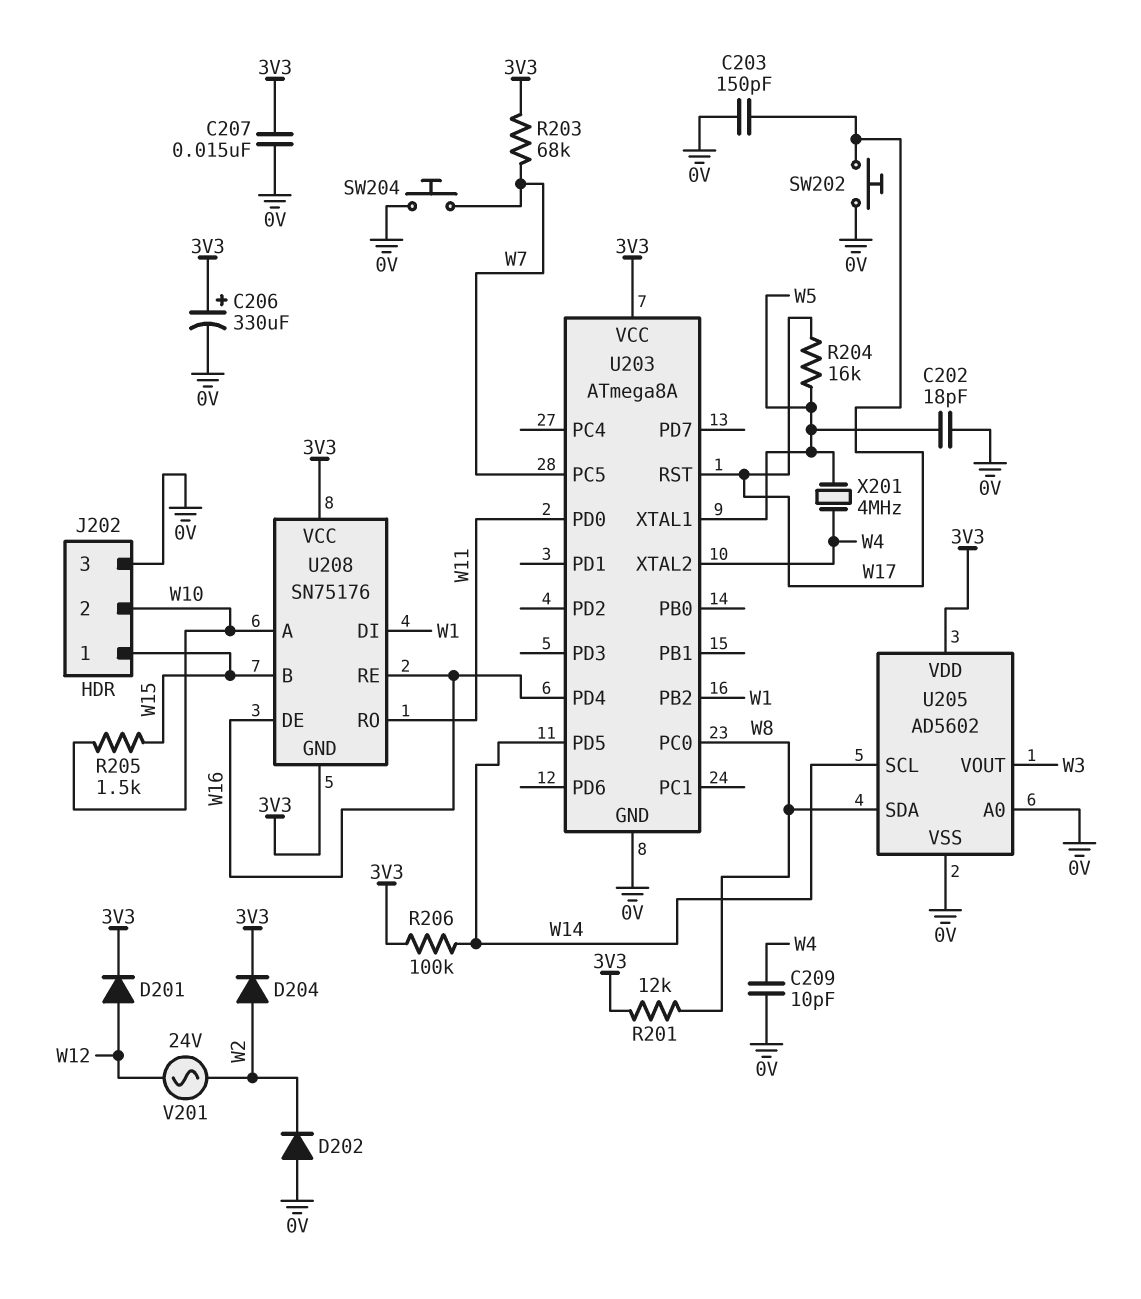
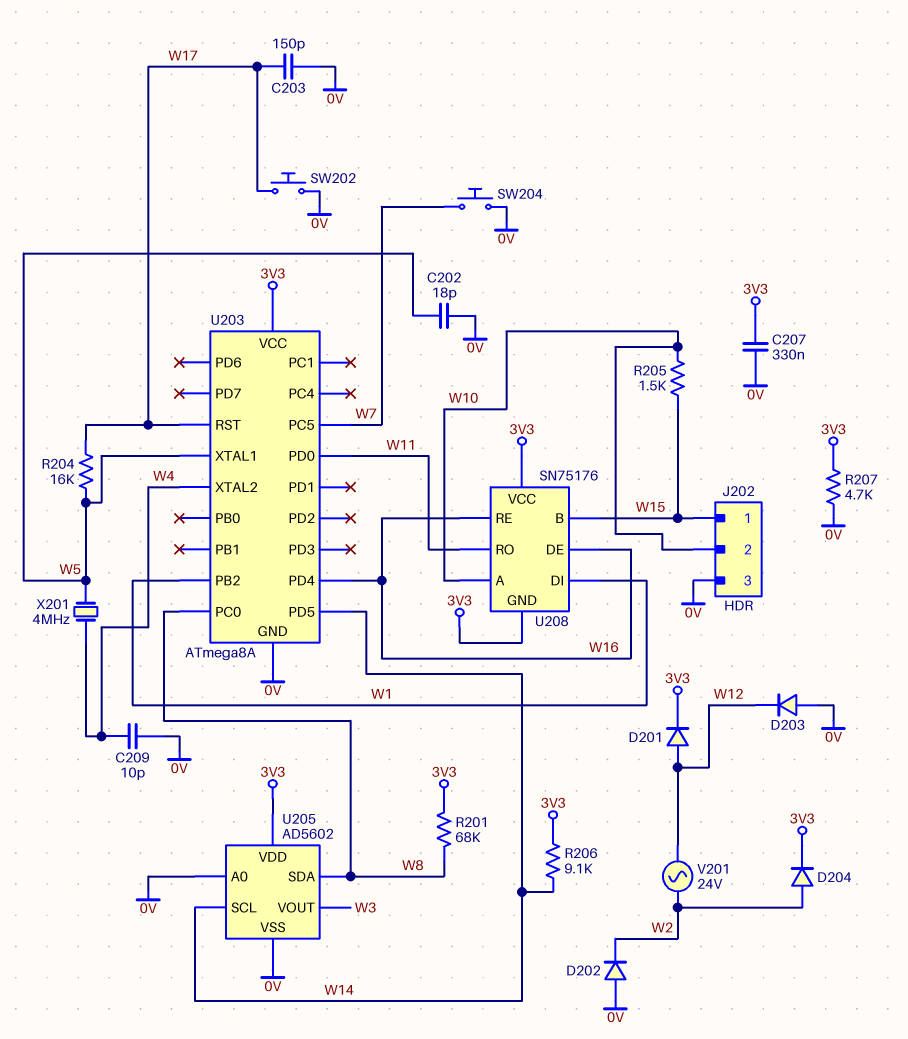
C206: 330uF (plus 3V3, minus 0V) -> none
C207: 15nF (0V, 3V3) -> 330nF (0V, 3V3)
D203: none -> diode (A 0V, K W12)
R201: 12k (3V3, W8) -> 68k (3V3, W8)
R203: 68k (3V3, W7) -> none
R206: 100k (3V3, W14) -> 9.1k (3V3, W14)
R207: none -> 4.7k (0V, 3V3)

